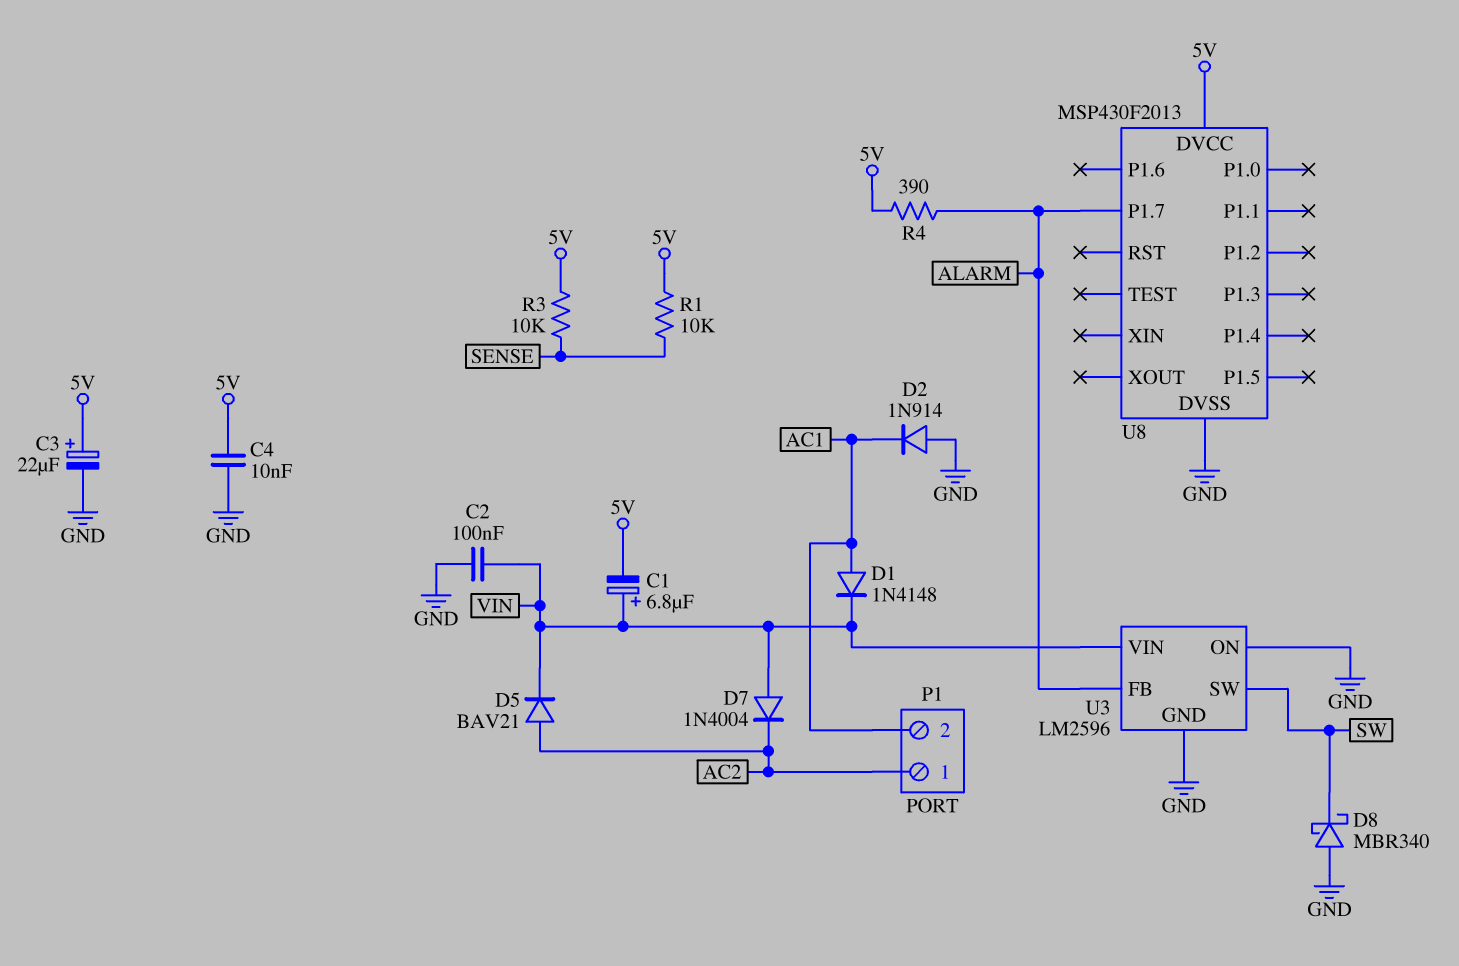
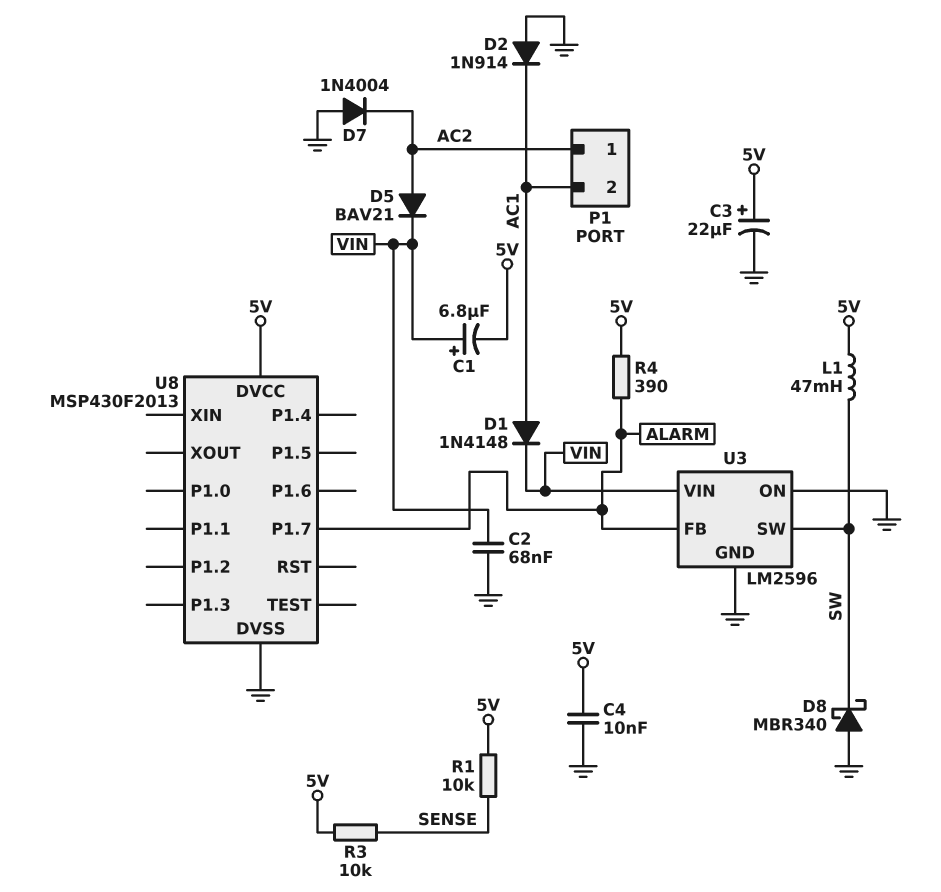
C2: 100nF (GND, VIN) -> 68nF (GND, VIN)
D7: diode 1N4004 (A VIN, K AC2) -> diode 1N4004 (A GND, K AC2)
L1: none -> 47mH (5V, SW)

